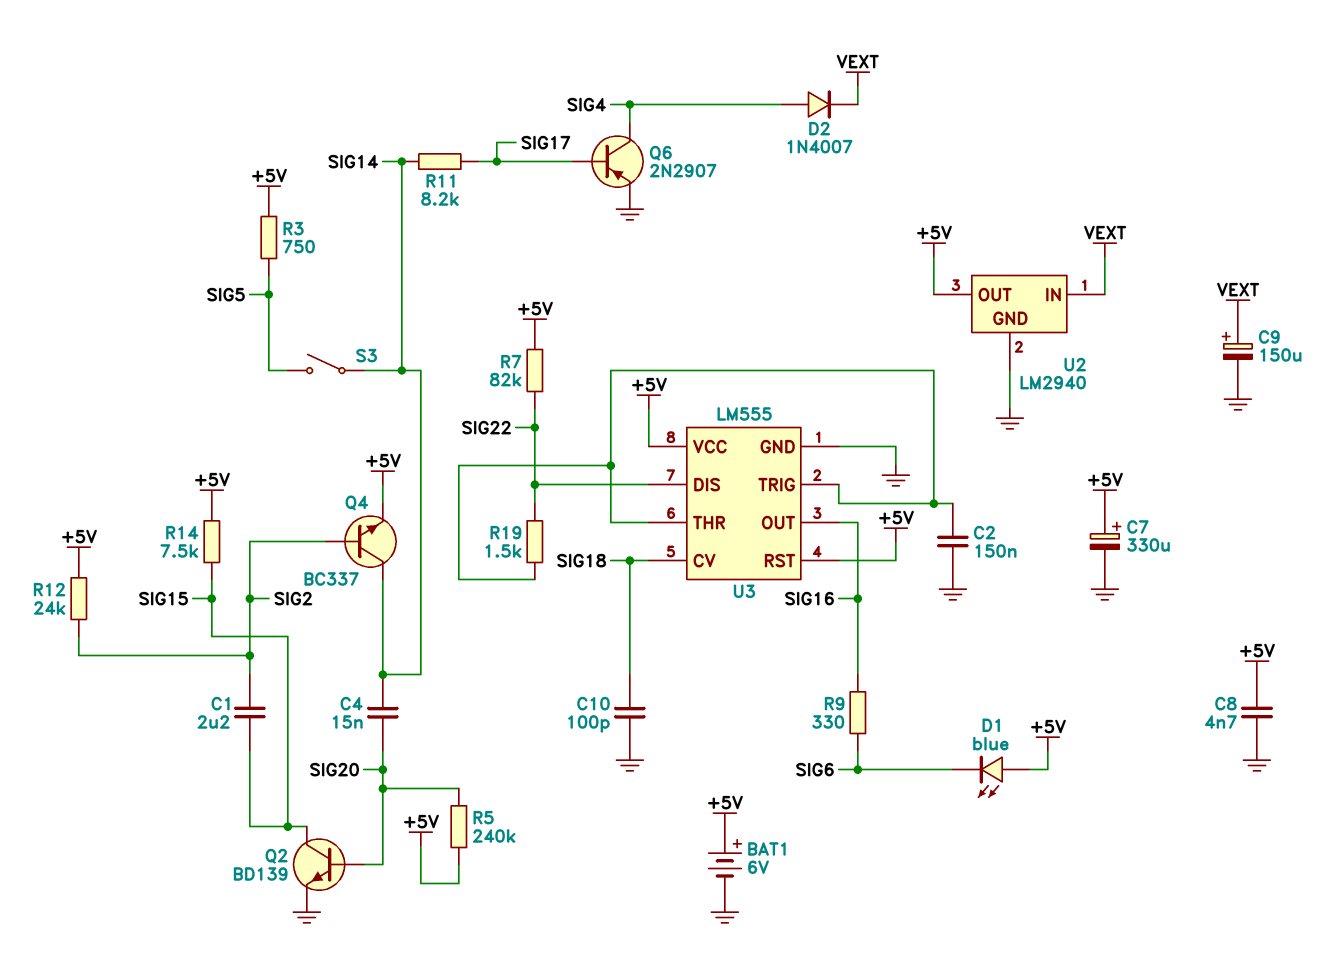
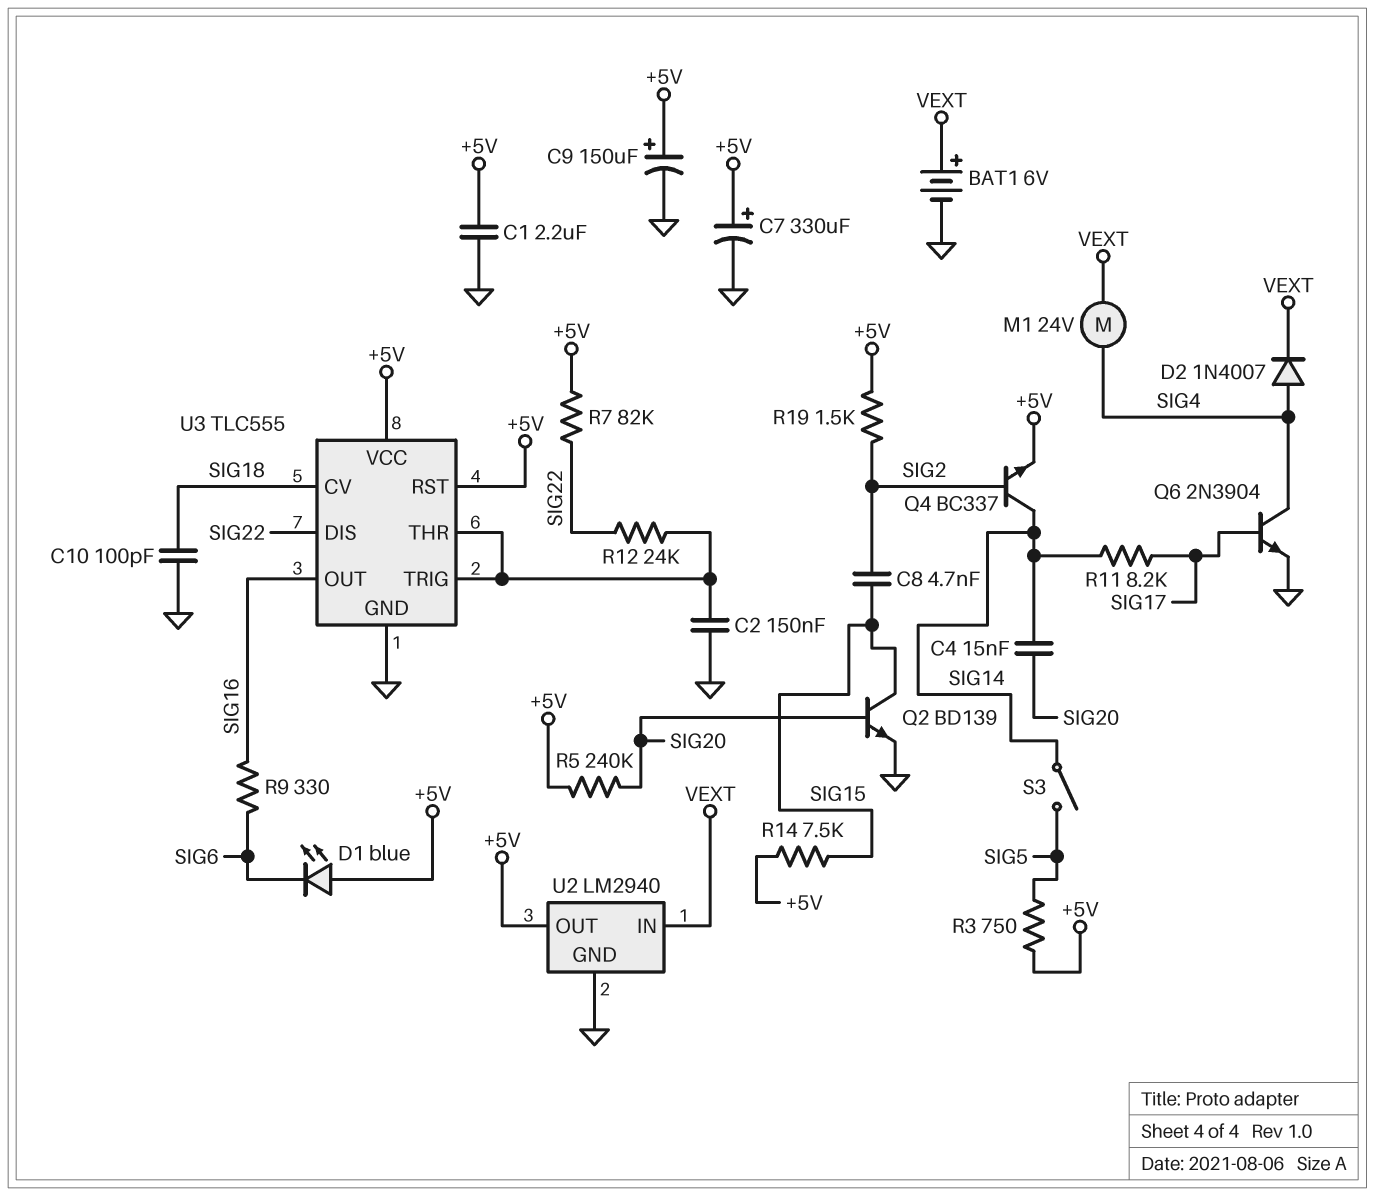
BAT1: 6V (plus +5V, minus GND) -> 6V (plus VEXT, minus GND)
C1: 2.2uF (SIG2, SIG15) -> 2.2uF (+5V, GND)
C8: 4.7nF (+5V, GND) -> 4.7nF (SIG2, SIG15)
C9: 150uF (plus VEXT, minus GND) -> 150uF (plus +5V, minus GND)
M1: none -> motor 24V (SIG4, VEXT)
Q6: PNP 2N2907 (B SIG17, C SIG4, E GND) -> NPN 2N3904 (B SIG17, C SIG4, E GND)
R12: 24k (+5V, SIG2) -> 24k (SIG22, U3/THR)
R19: 1.5k (SIG22, U3/THR) -> 1.5k (+5V, SIG2)
U3: LM555 -> TLC555

